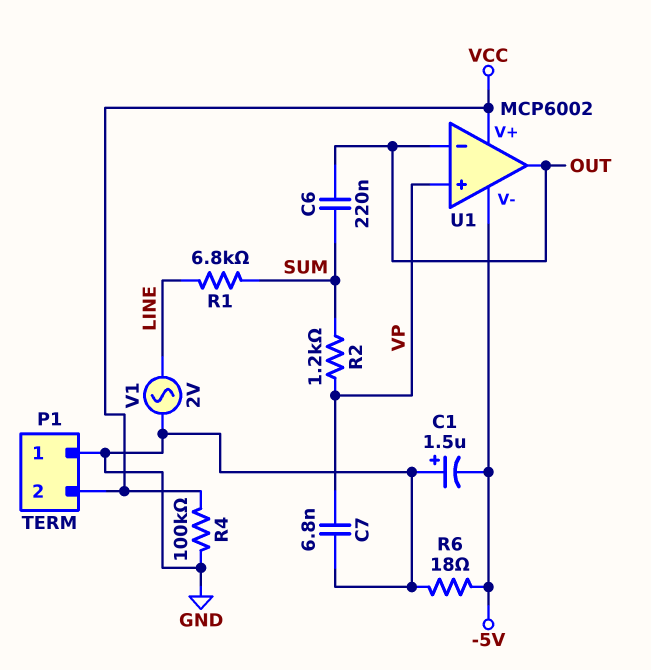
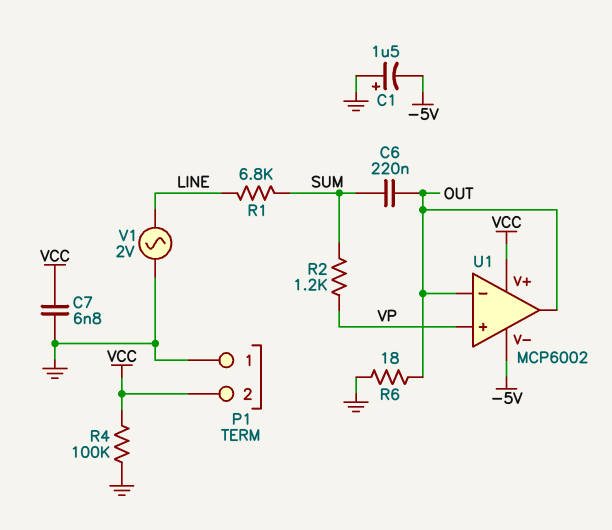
C7: 6.8nF (GND, VP) -> 6.8nF (GND, VCC)
R6: 18 (-5V, GND) -> 18 (GND, OUT)

